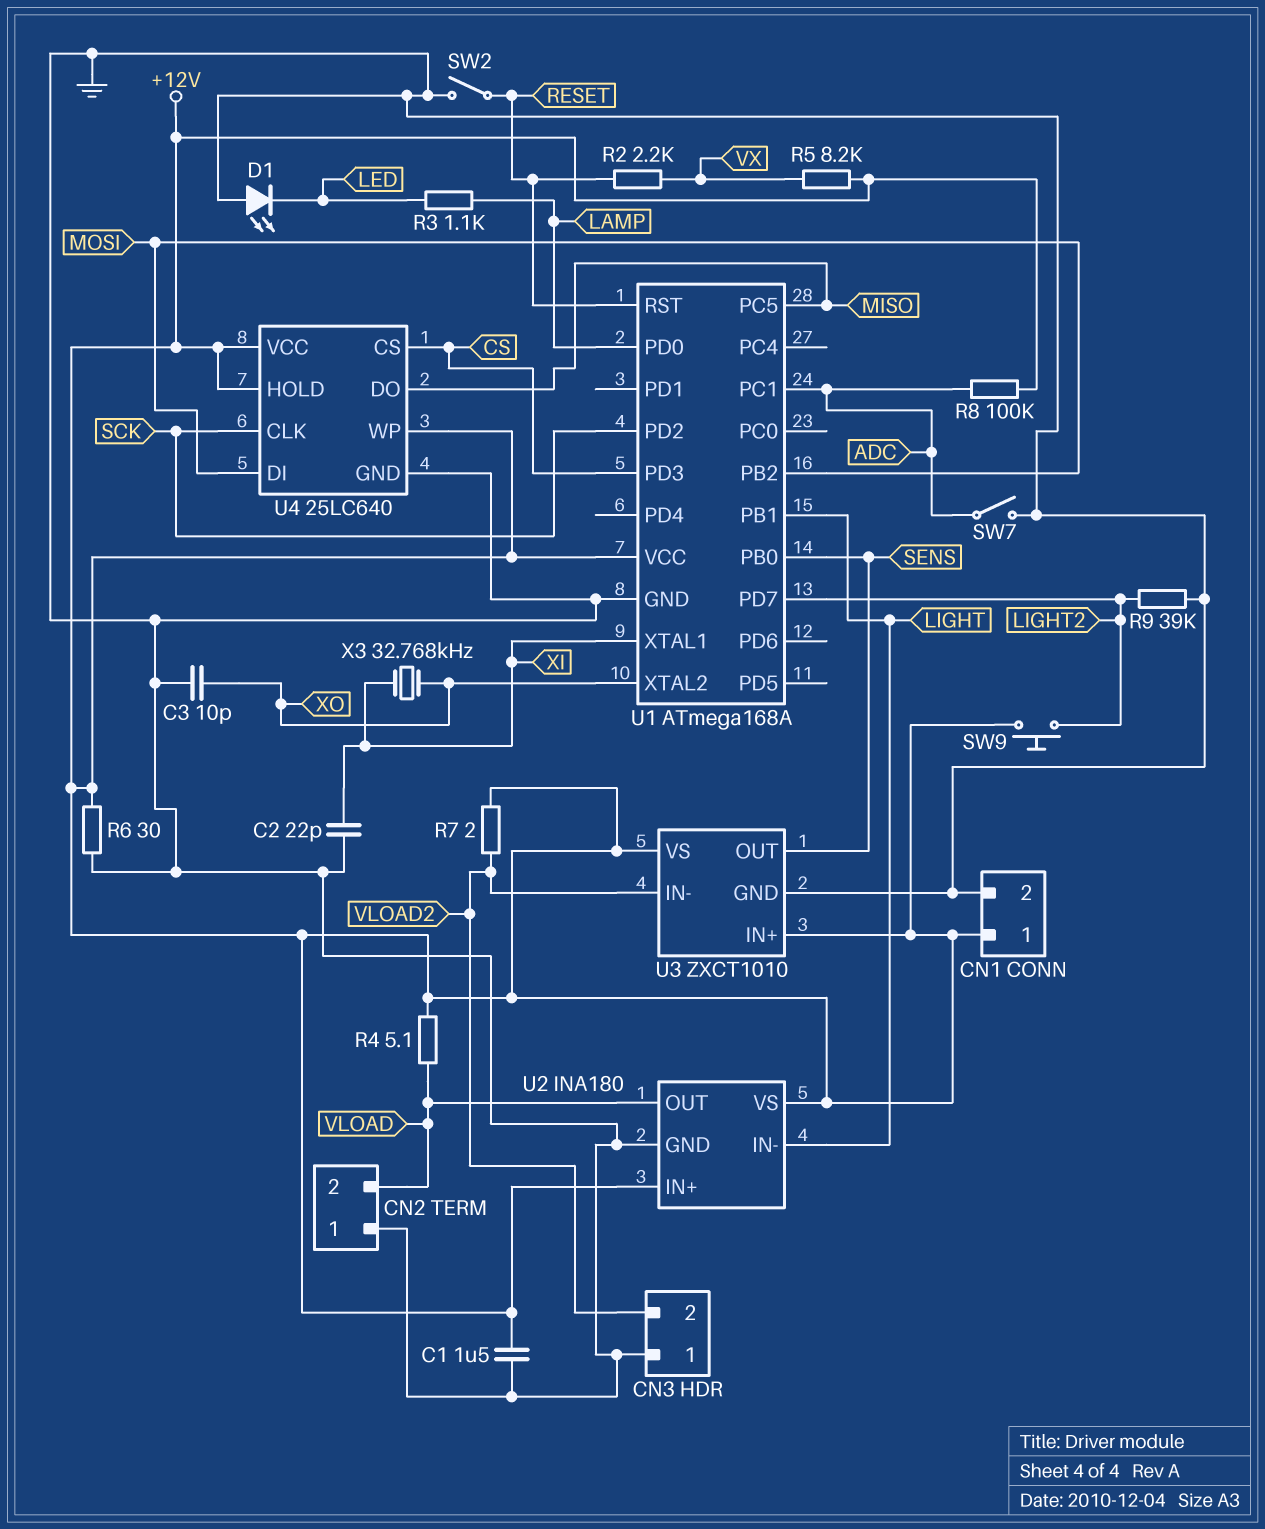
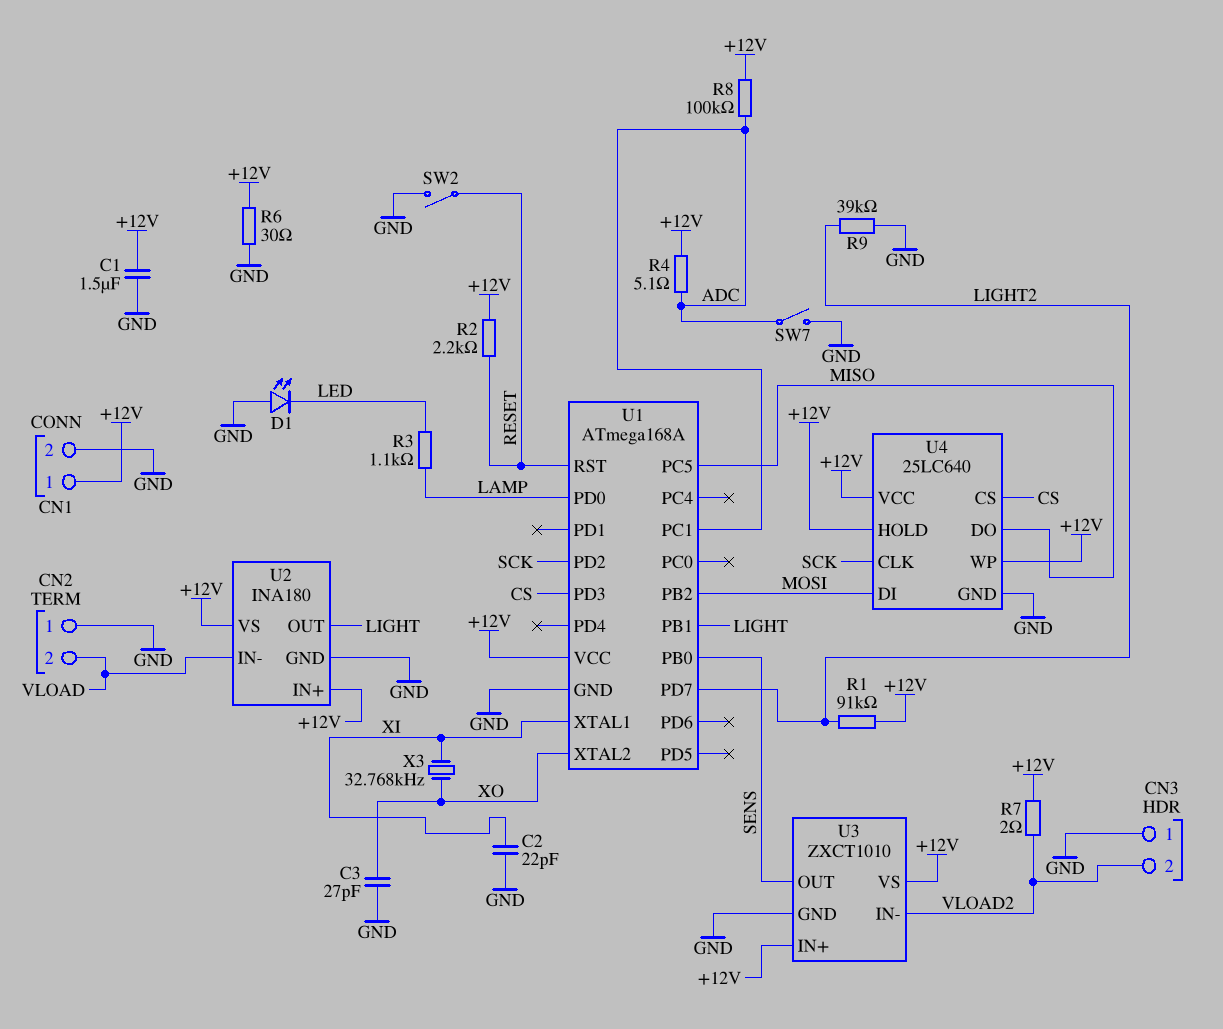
C3: 10pF (GND, XO) -> 27pF (GND, XO)
R1: none -> 91k (+12V, LIGHT2)
R2: 2.2k (RESET, VX) -> 2.2k (+12V, RESET)
R4: 5.1 (+12V, VLOAD) -> 5.1 (+12V, ADC)
R5: 8.2k (+12V, VX) -> none
SW9: button (+12V, LIGHT2) -> none
U2 pin IN-: LIGHT -> VLOAD
U2 pin OUT: VLOAD -> LIGHT

